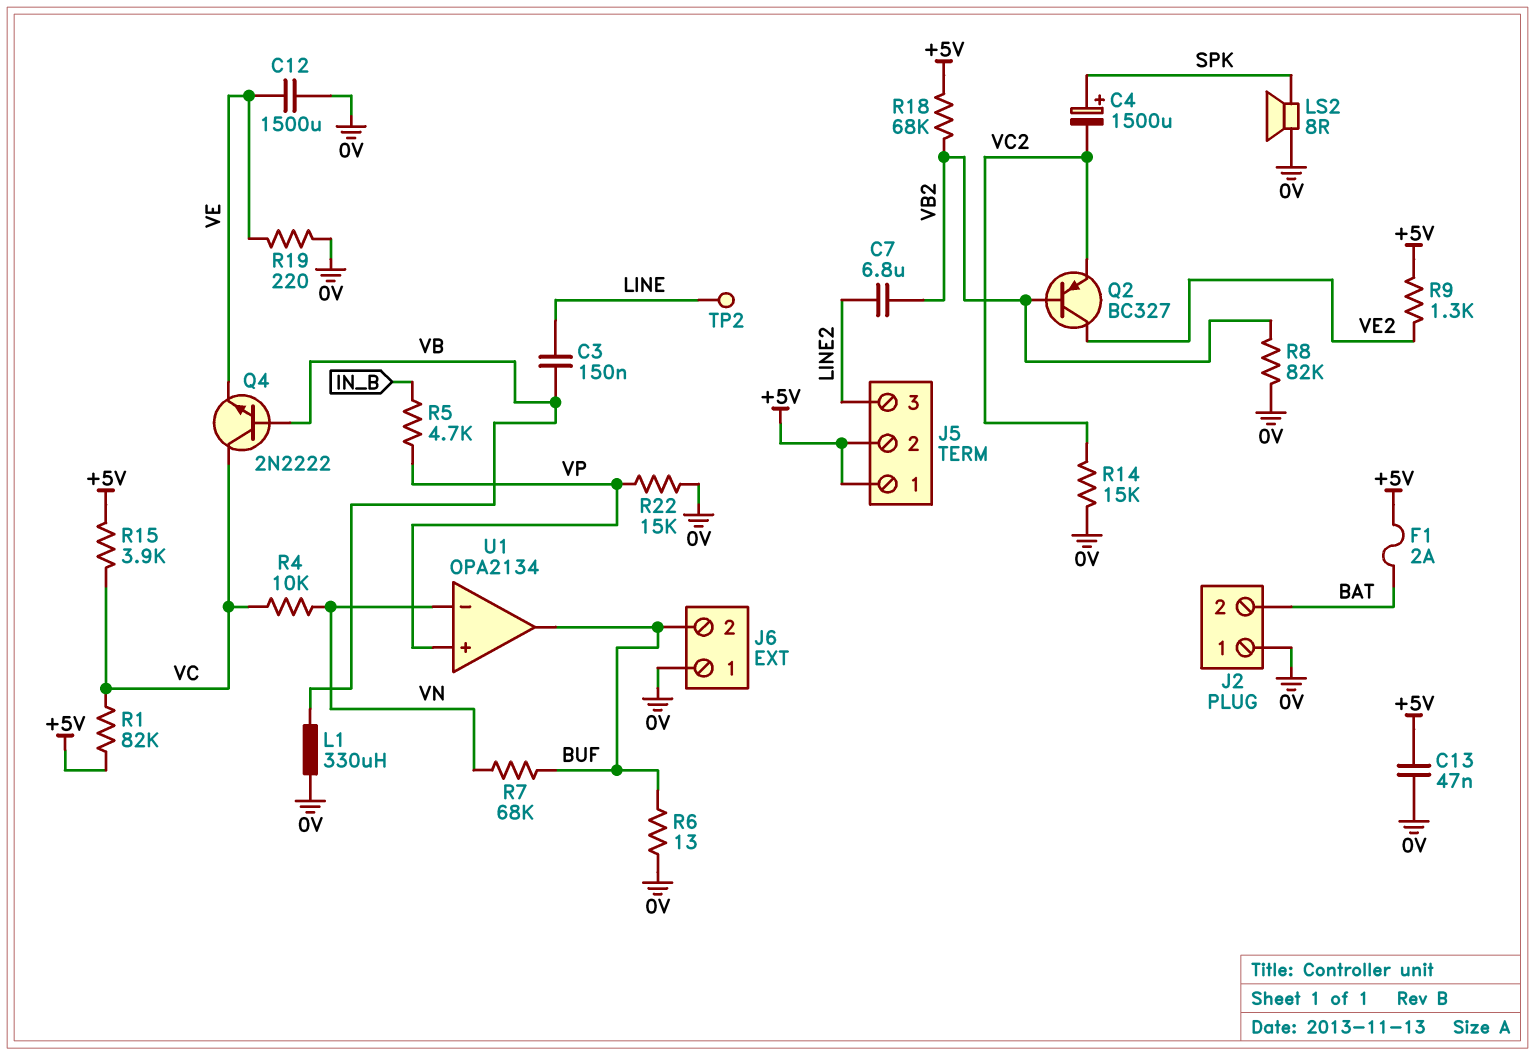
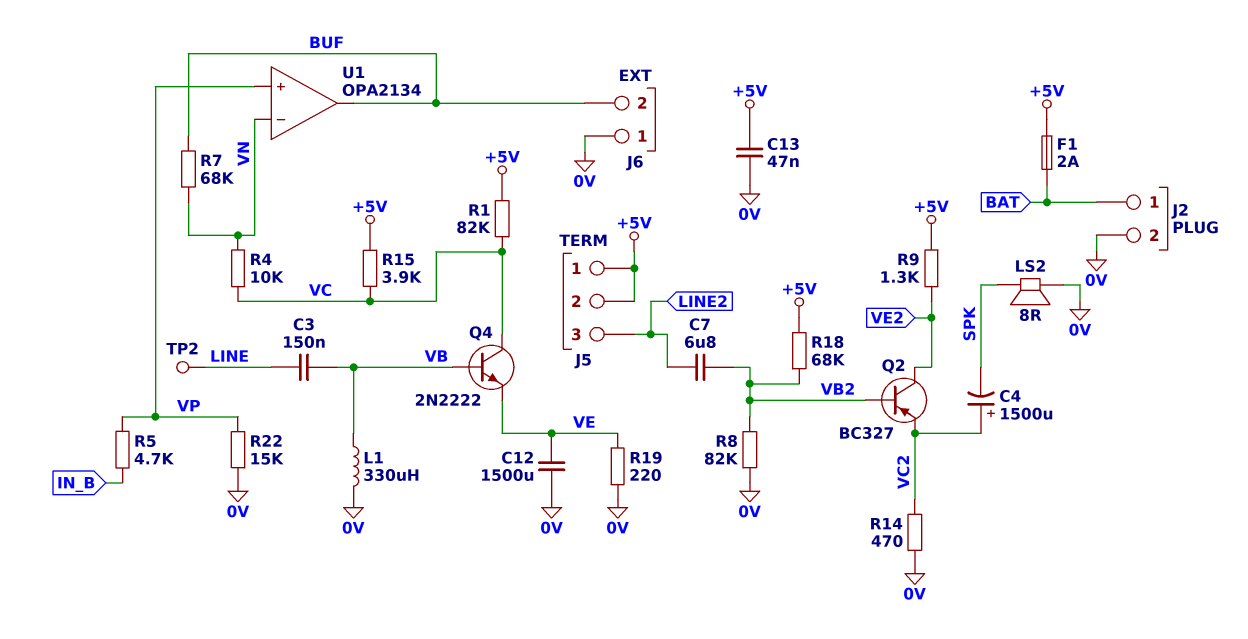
C4: 1500uF (plus SPK, minus VC2) -> 1500uF (plus VC2, minus SPK)
J2 pin 1: 0V -> BAT
J2 pin 2: BAT -> 0V
R6: 13 (0V, BUF) -> none
R14: 15k (0V, VC2) -> 470 (0V, VC2)

